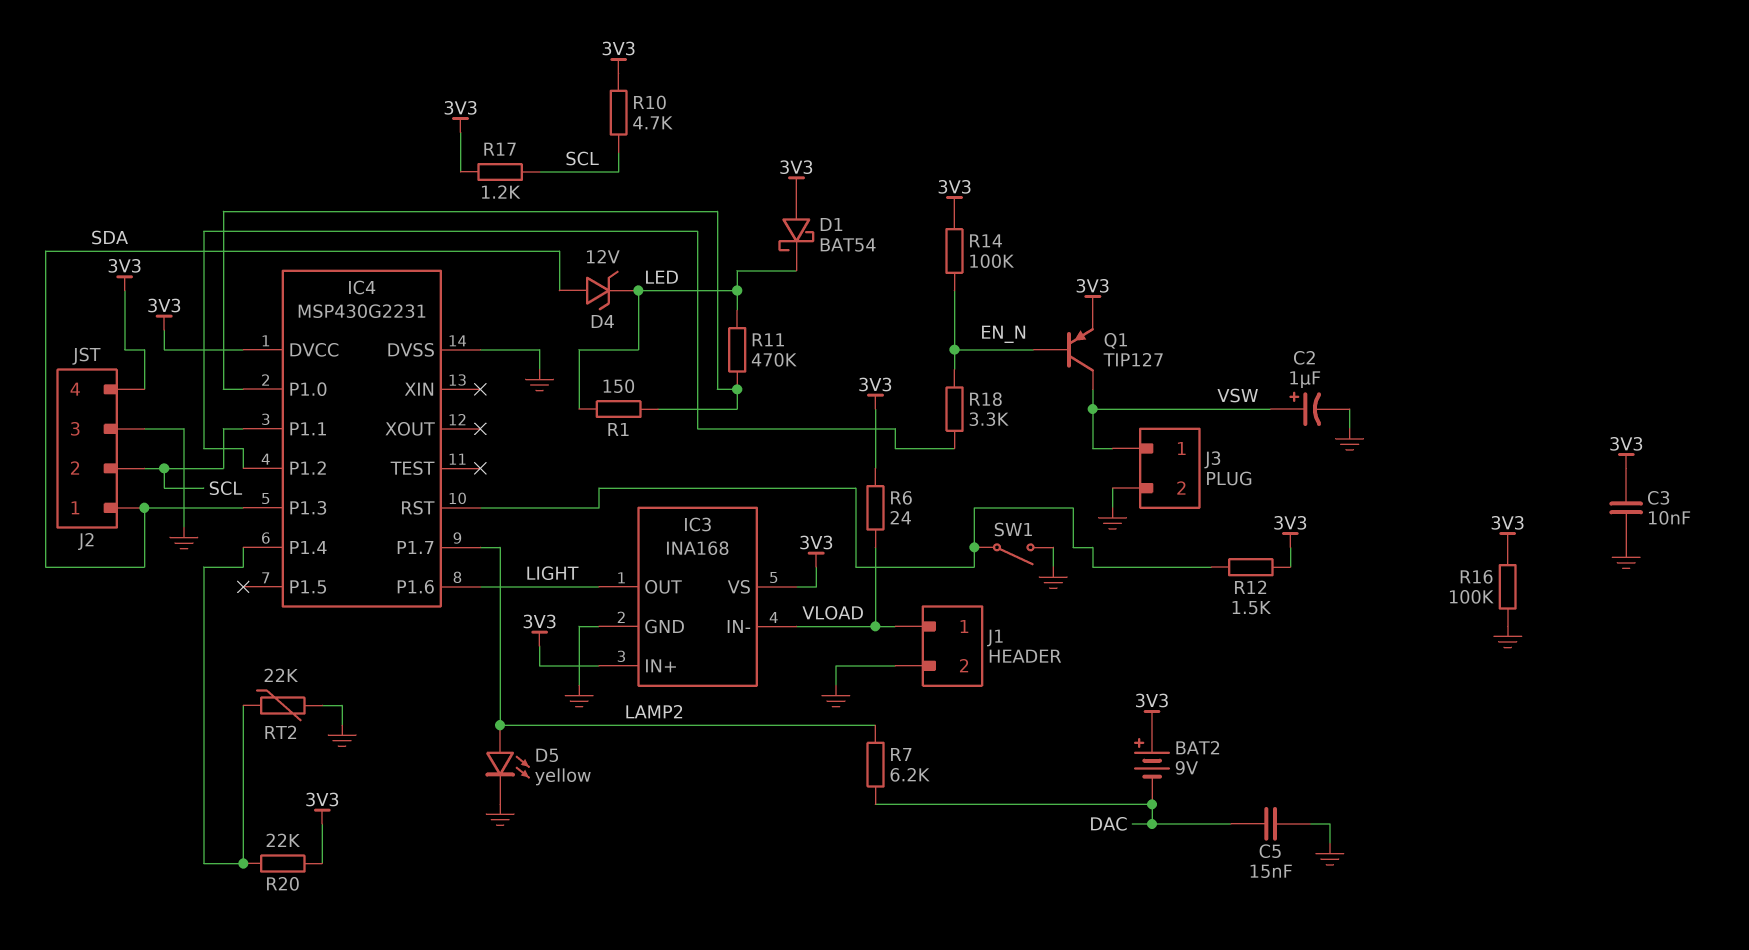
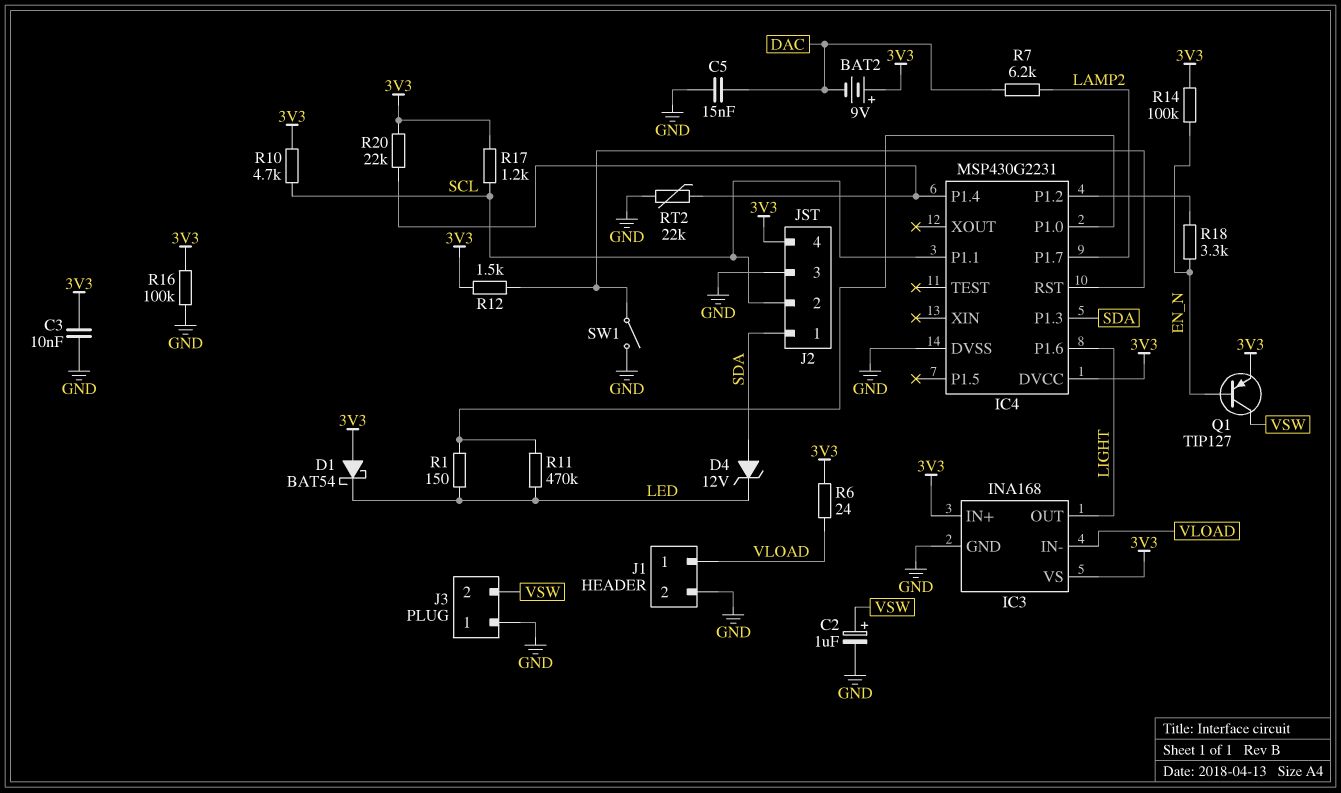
D5: LED yellow (A LAMP2, K GND) -> none
J3 pin 1: VSW -> GND
J3 pin 2: GND -> VSW

